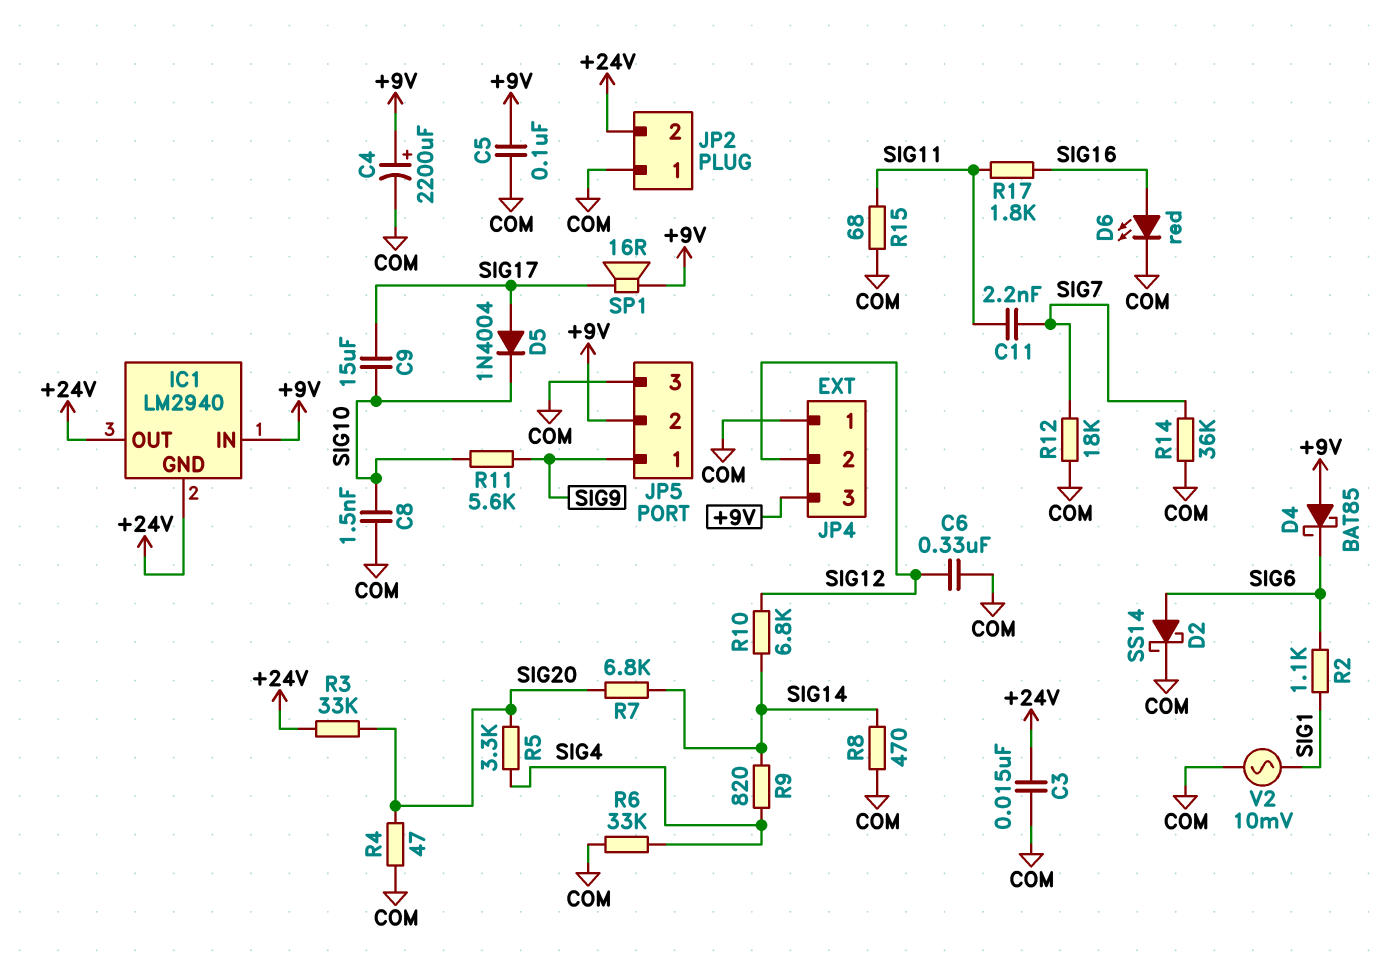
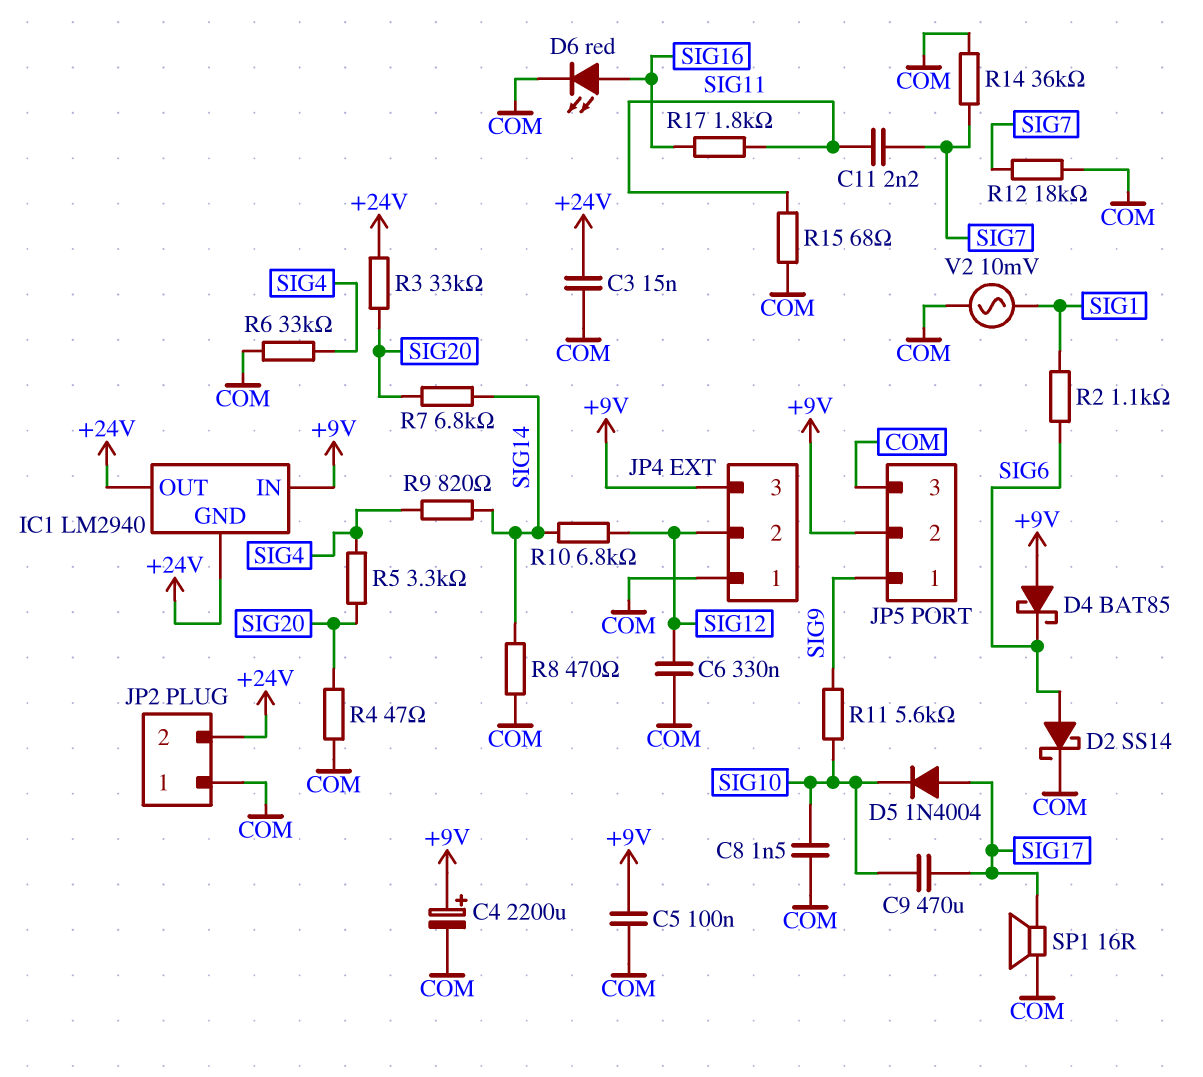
C9: 15uF (SIG10, SIG17) -> 470uF (SIG10, SIG17)
SP1: speaker 16R (+9V, SIG17) -> speaker 16R (COM, SIG17)

